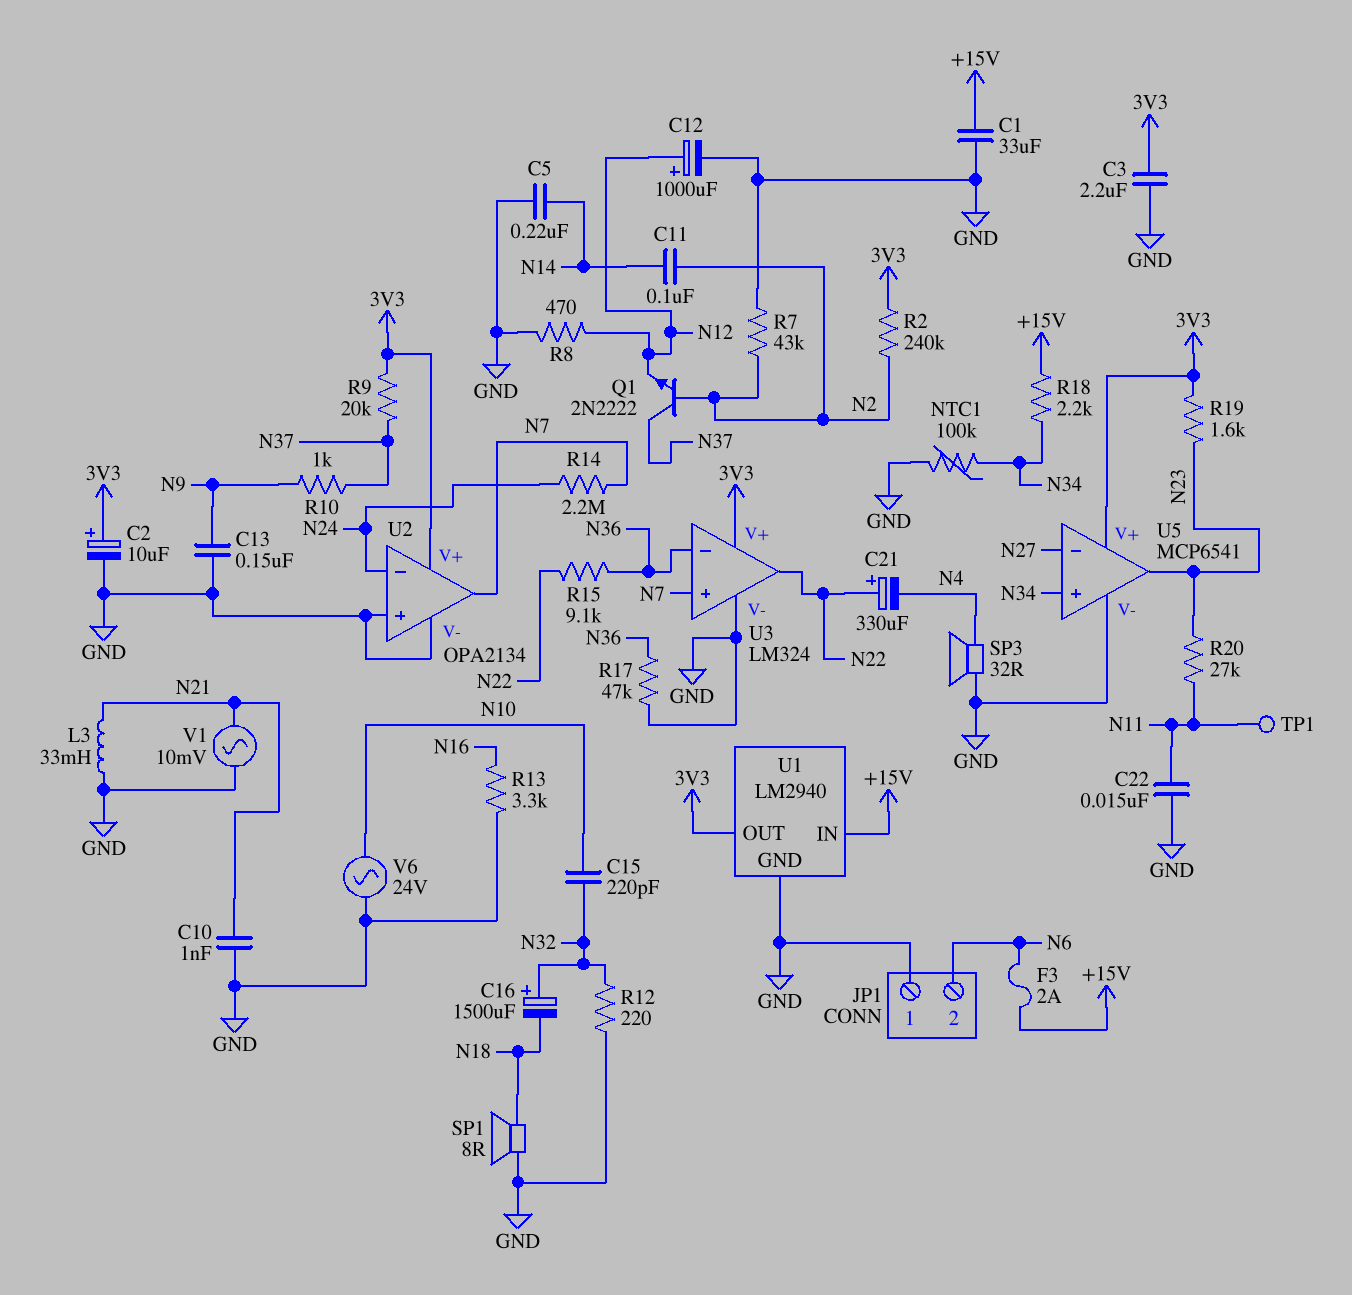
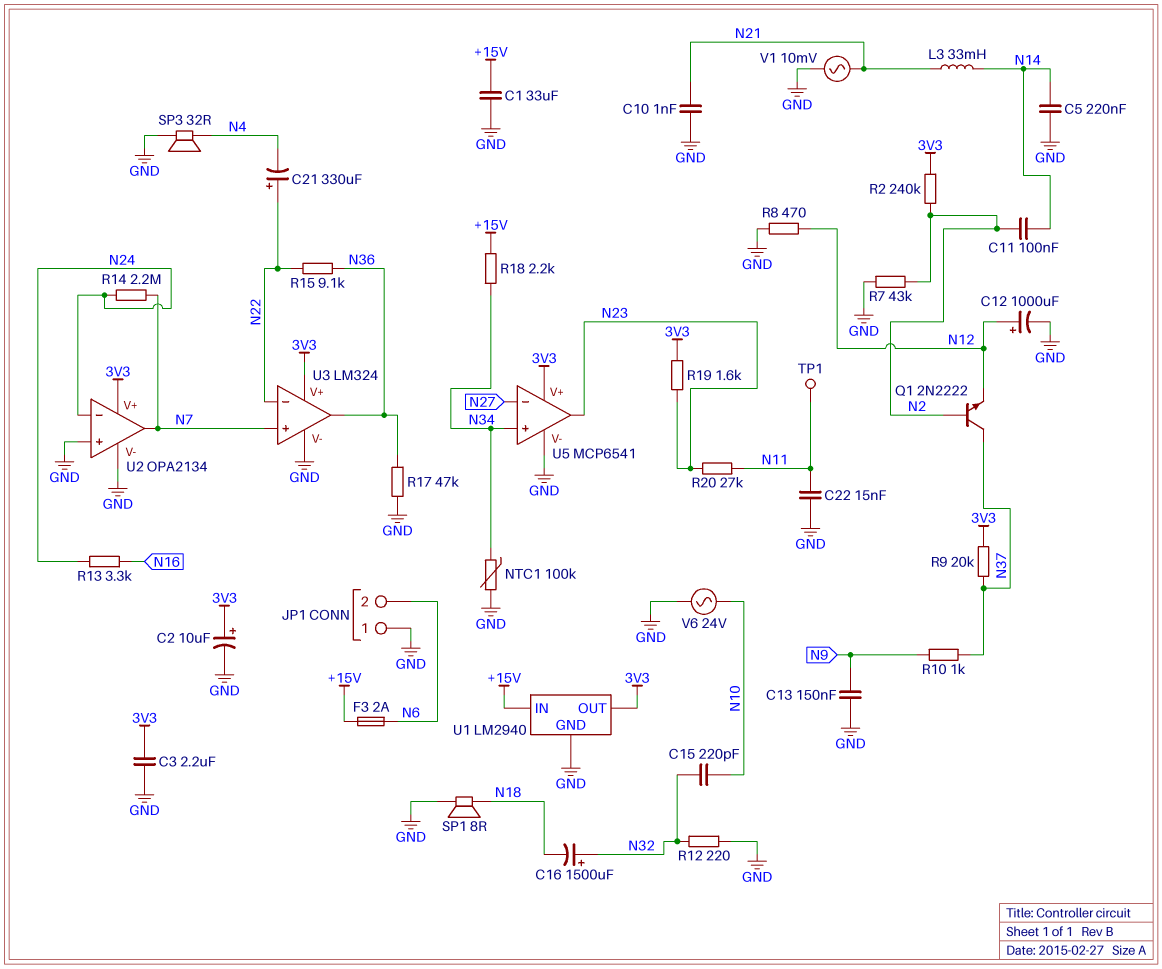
L3: 33mH (GND, N21) -> 33mH (N14, N21)
R13: 3.3k (GND, N16) -> 3.3k (N16, N24)
U3 pin in-: N36 -> N22
U3 pin out: N22 -> N36

